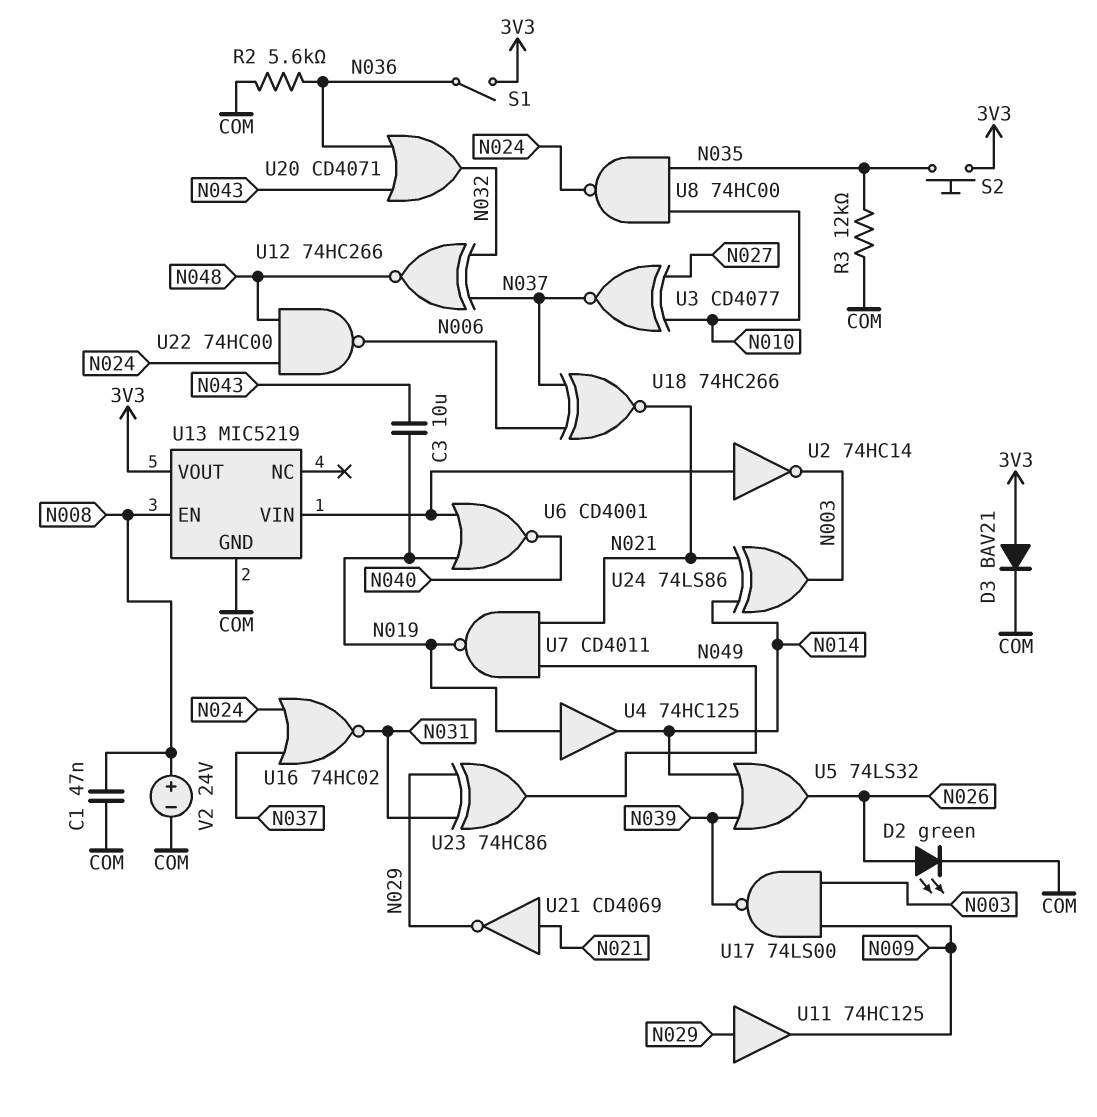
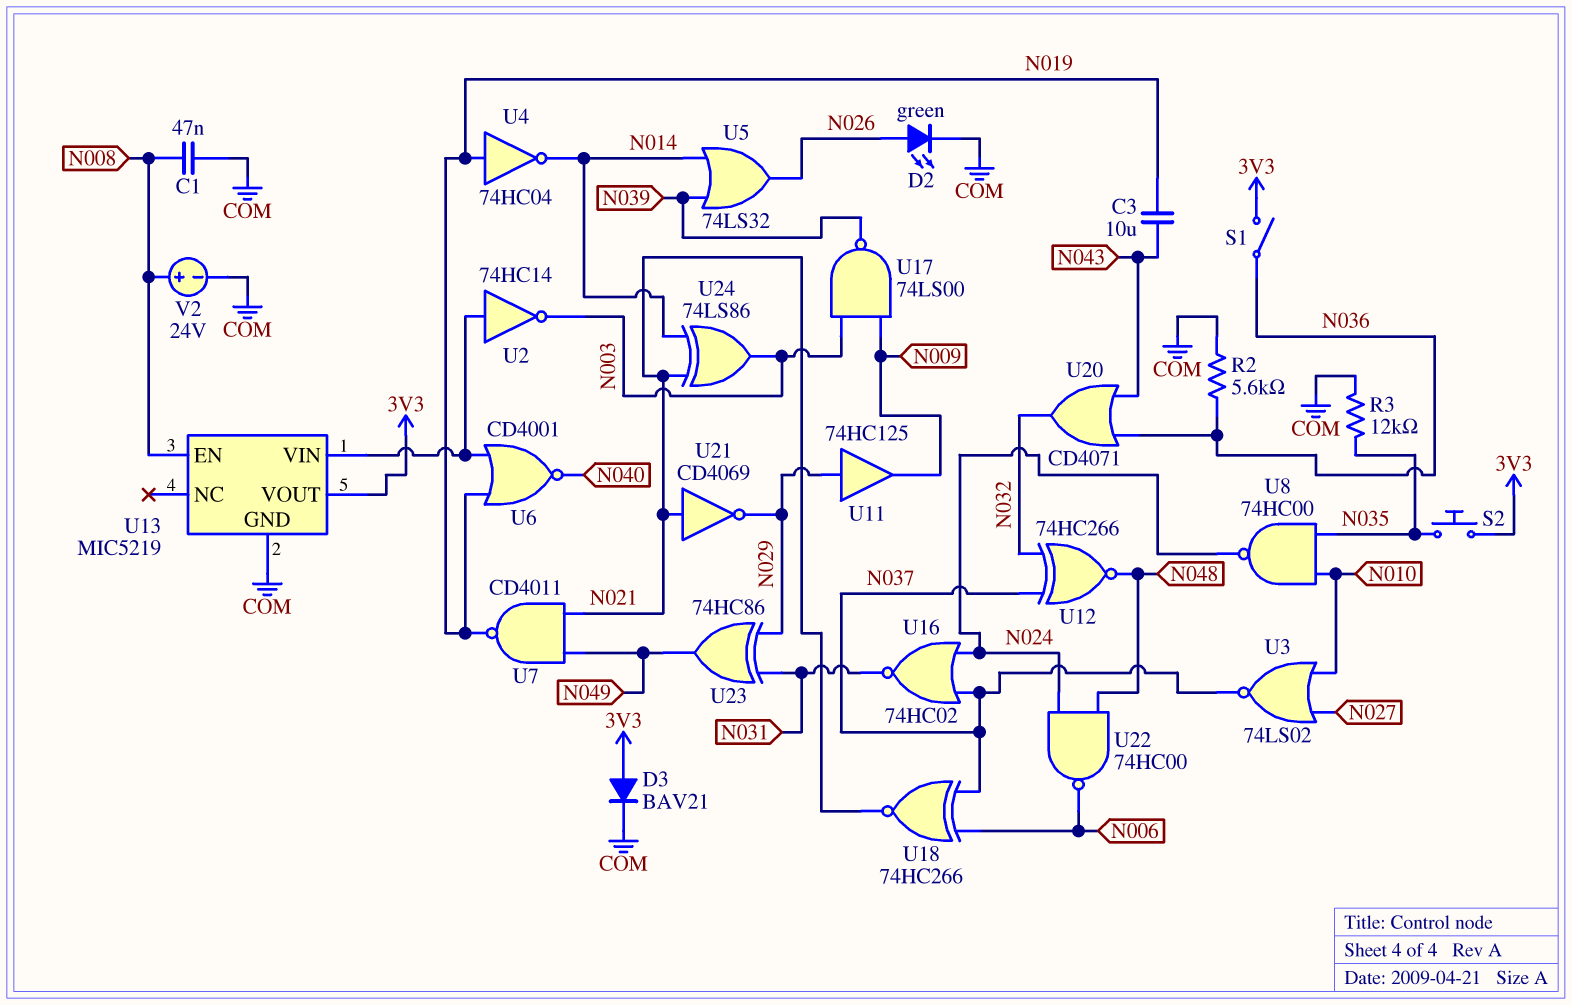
U3: XNOR CD4077 (in N010, in N027, out N037) -> NOR 74LS02 (in N010, in N027, out N037)
U4: buffer 74HC125 (in N019, out N014) -> NOT 74HC04 (in N019, out N014)

